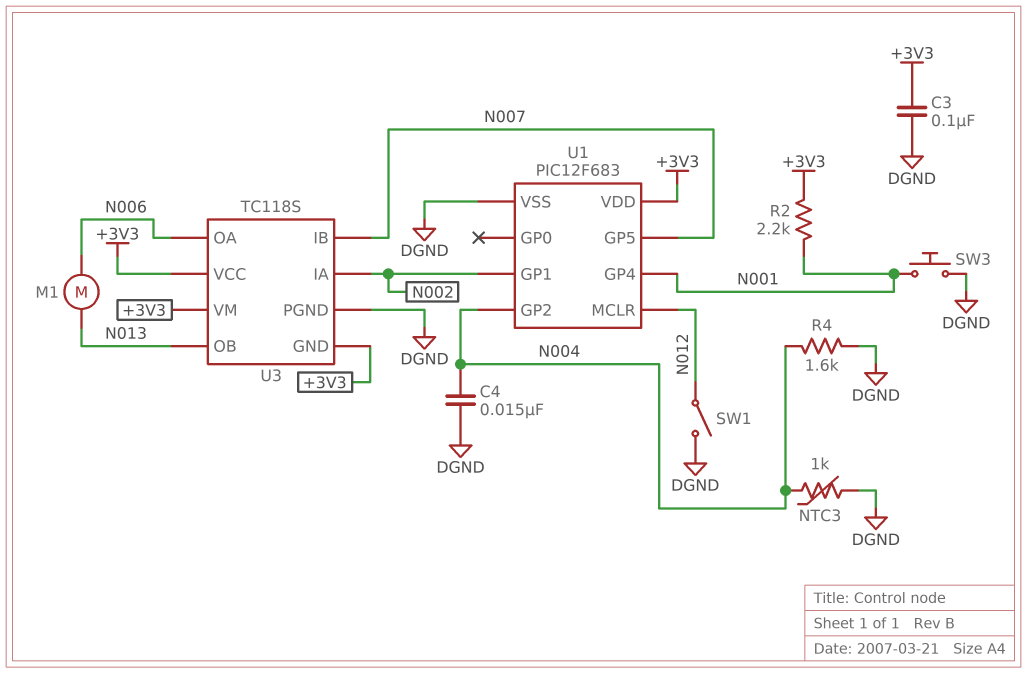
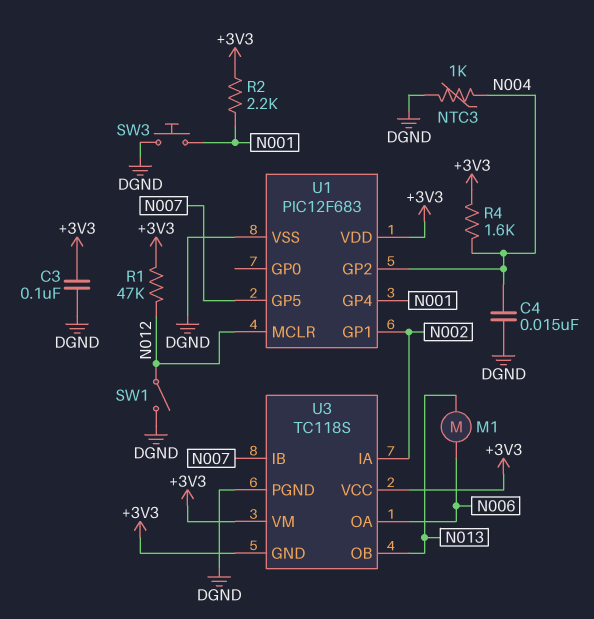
R1: none -> 47k (+3V3, N012)
R4: 1.6k (DGND, N004) -> 1.6k (+3V3, N004)

